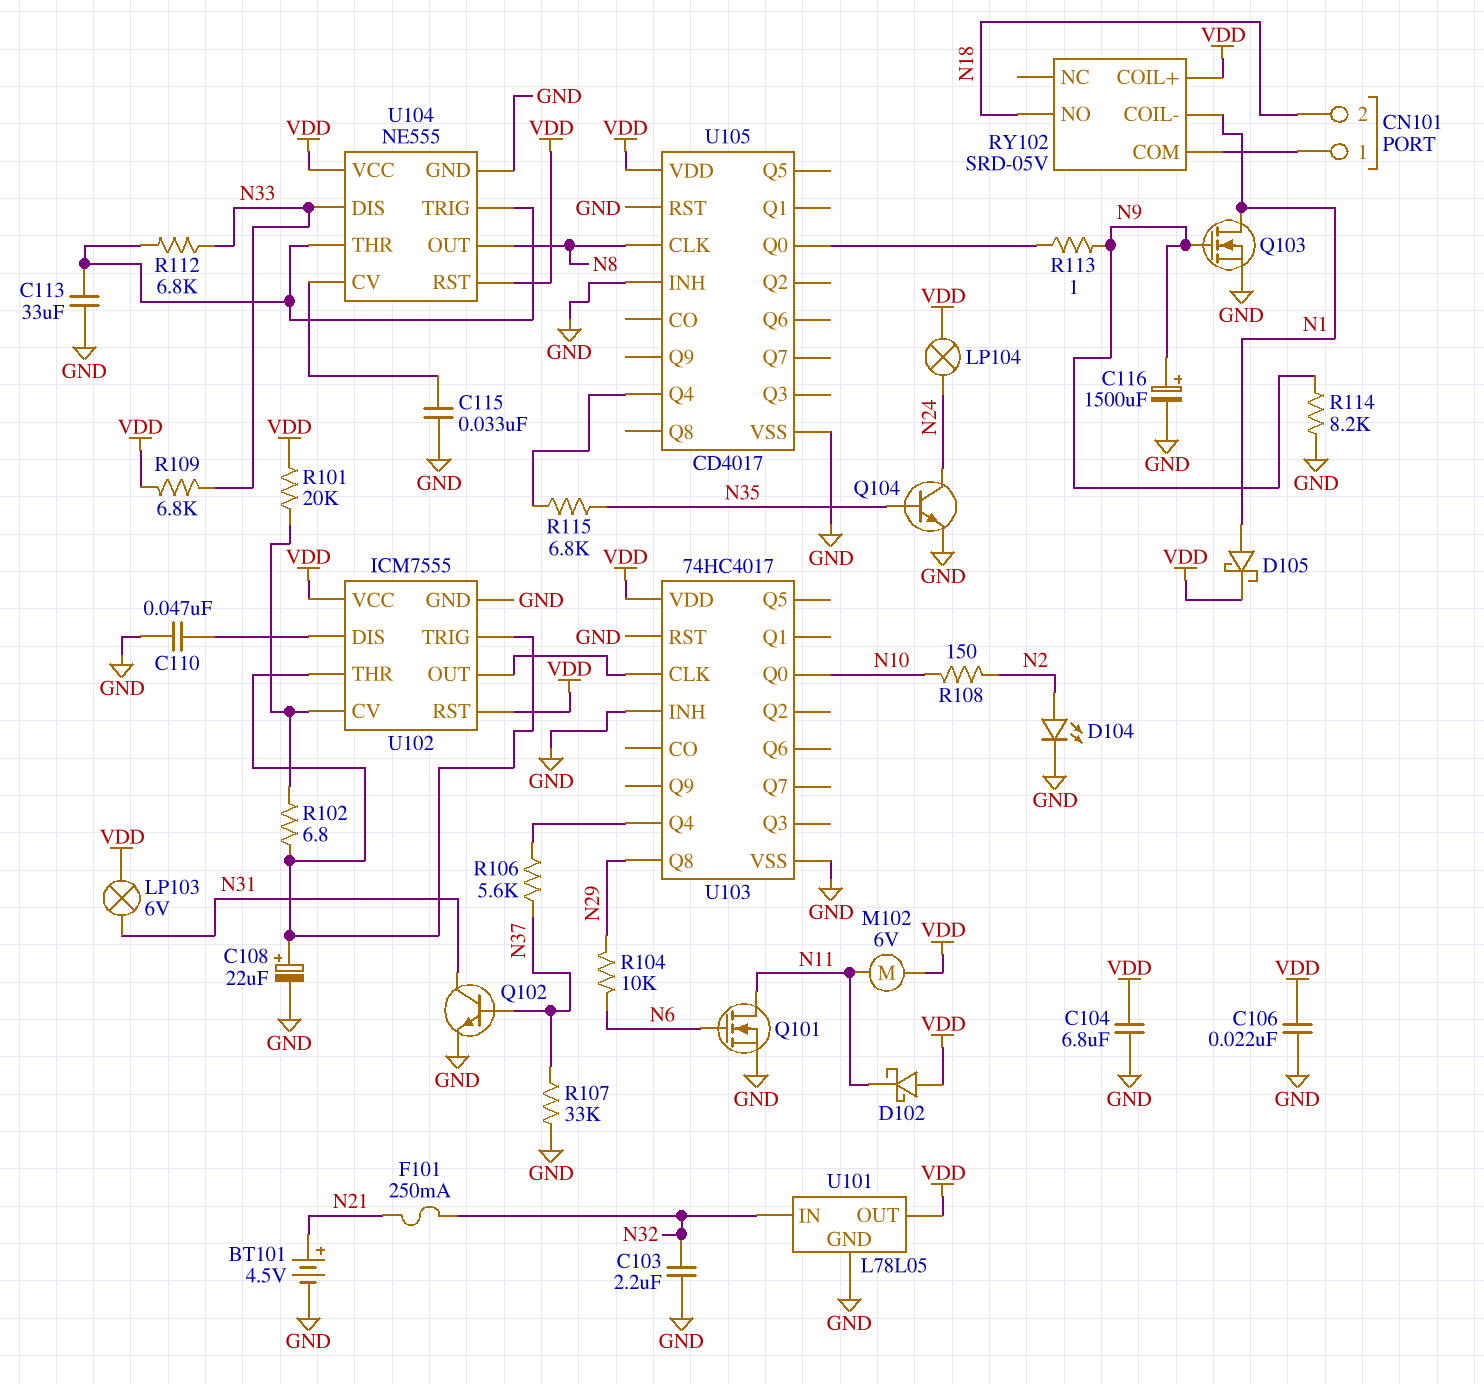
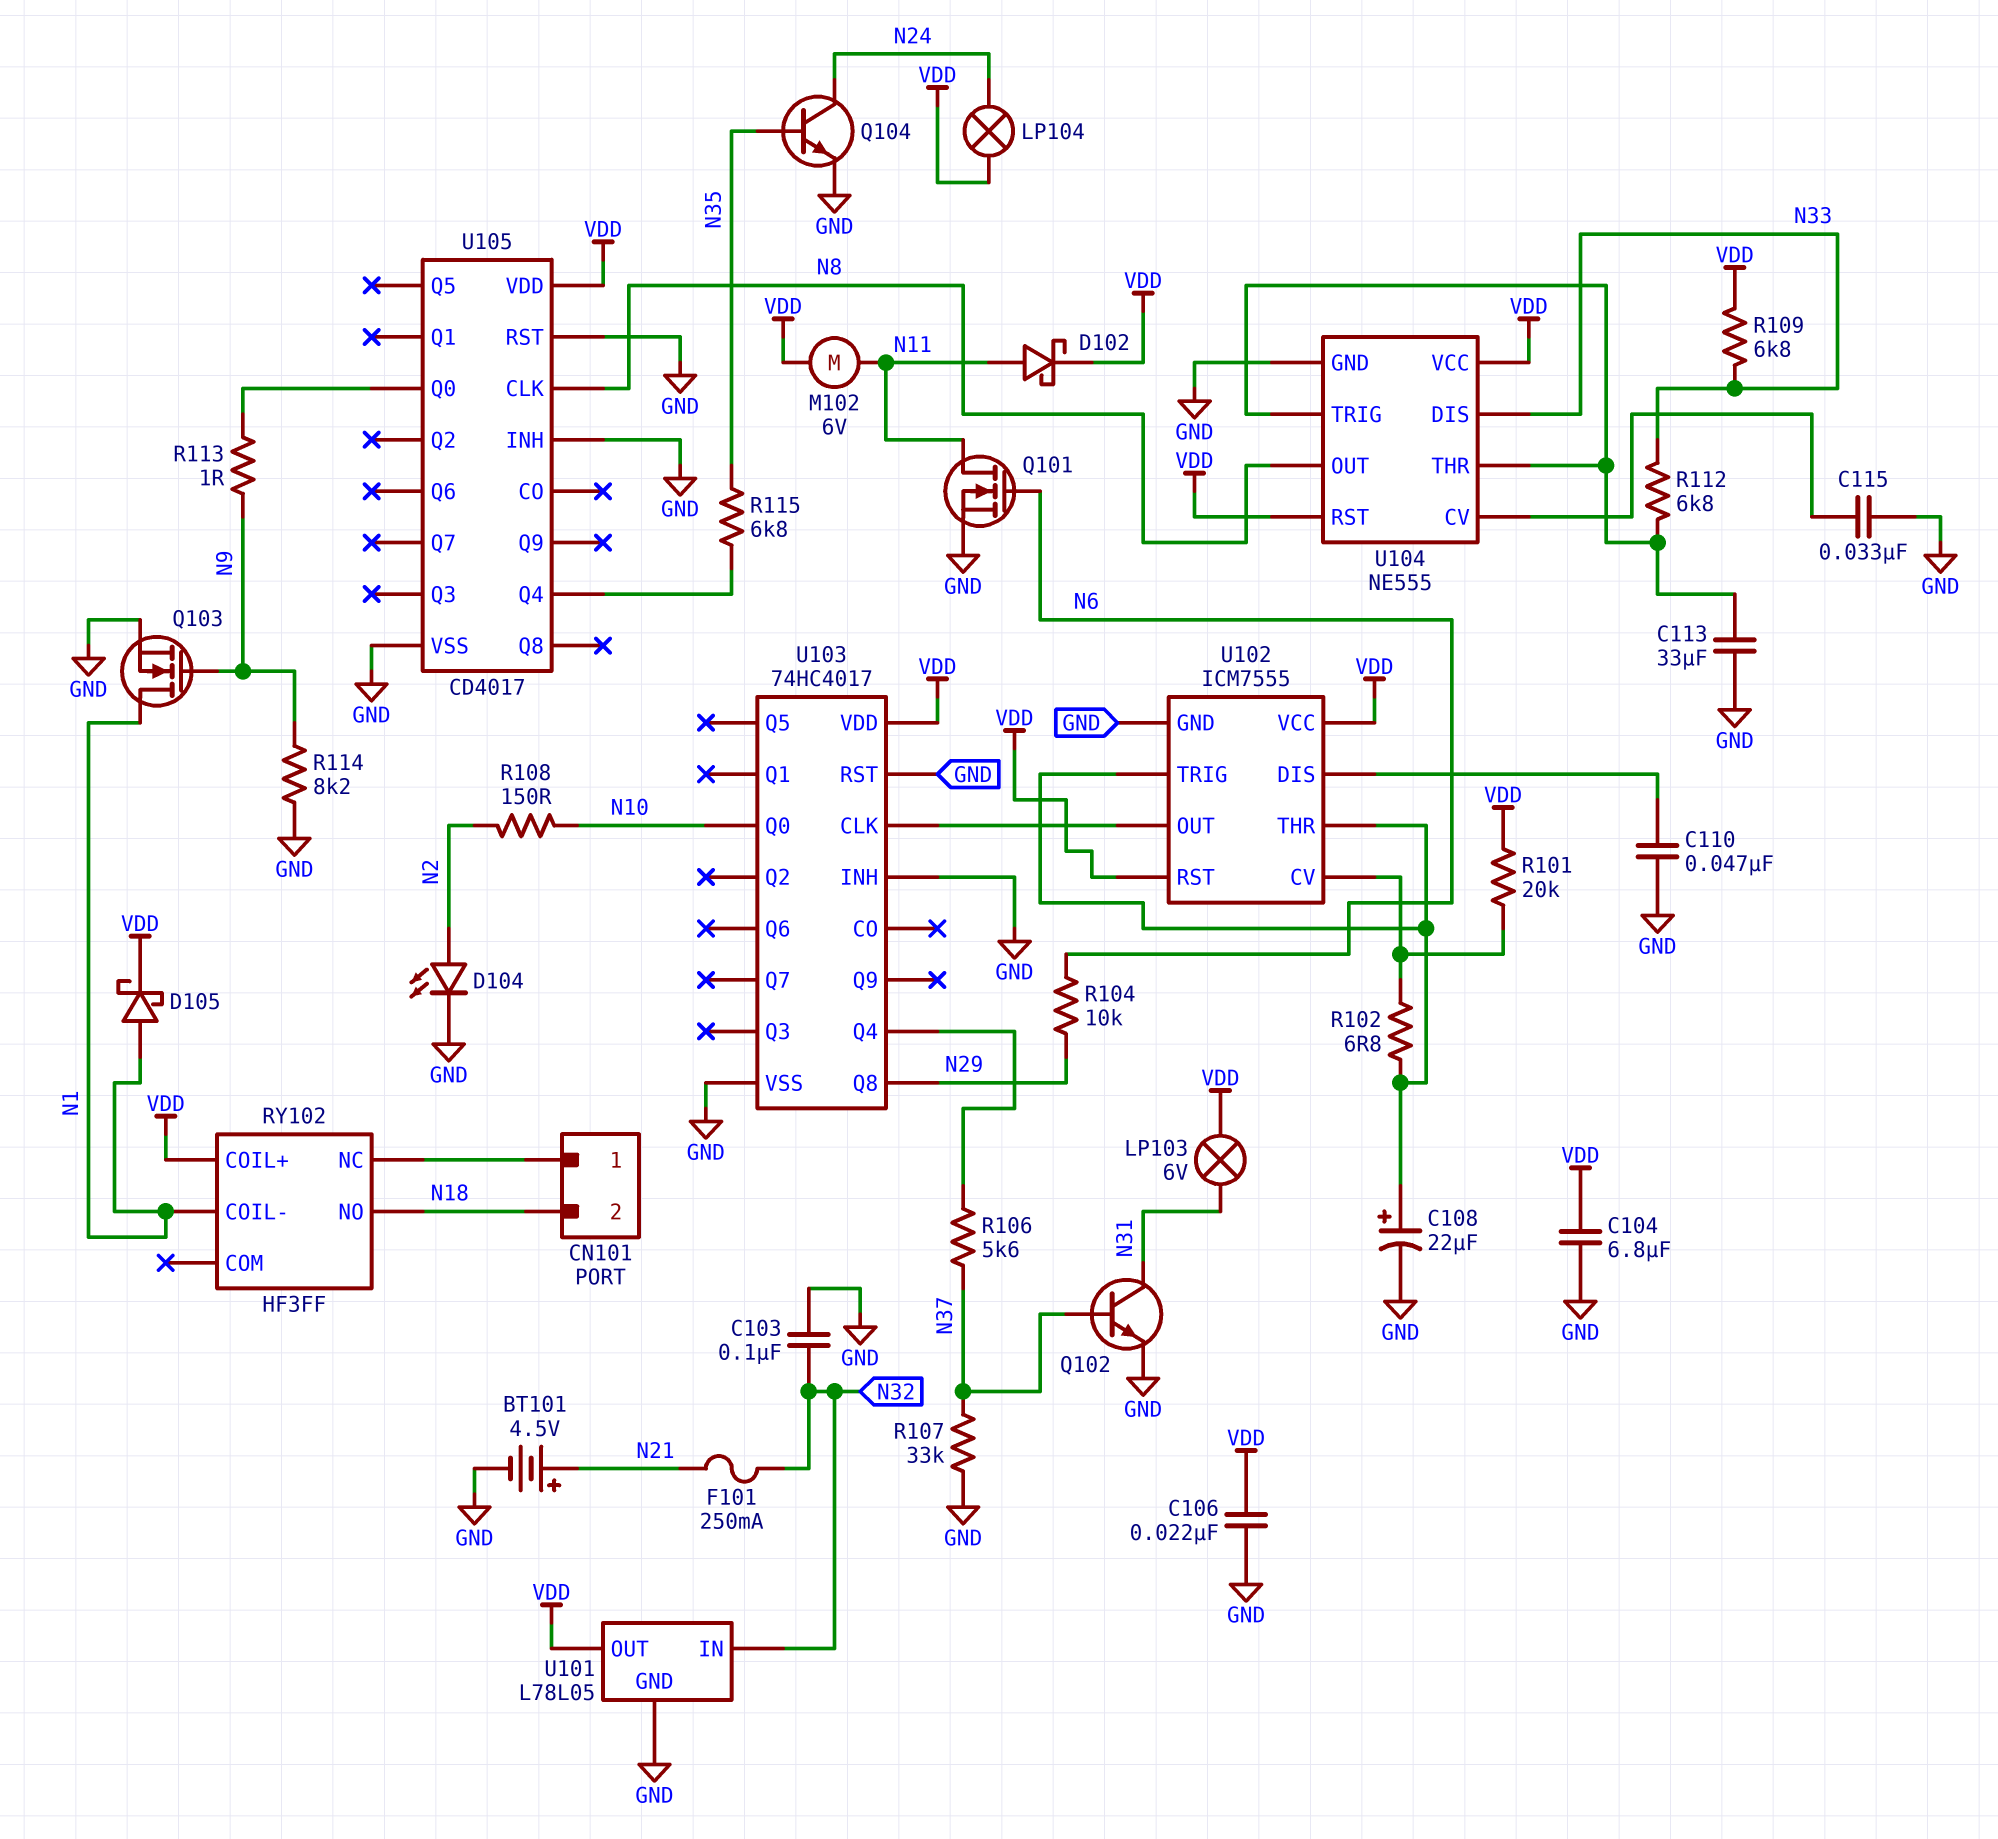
C103: 2.2uF (GND, N32) -> 100nF (GND, N32)
C116: 1500uF (plus N9, minus GND) -> none
D102: schottky (A VDD, K N11) -> schottky (A N11, K VDD)
RY102: SRD-05V -> HF3FF
RY102 pin COM: CN101/1 -> none
RY102 pin NC: none -> CN101/1

